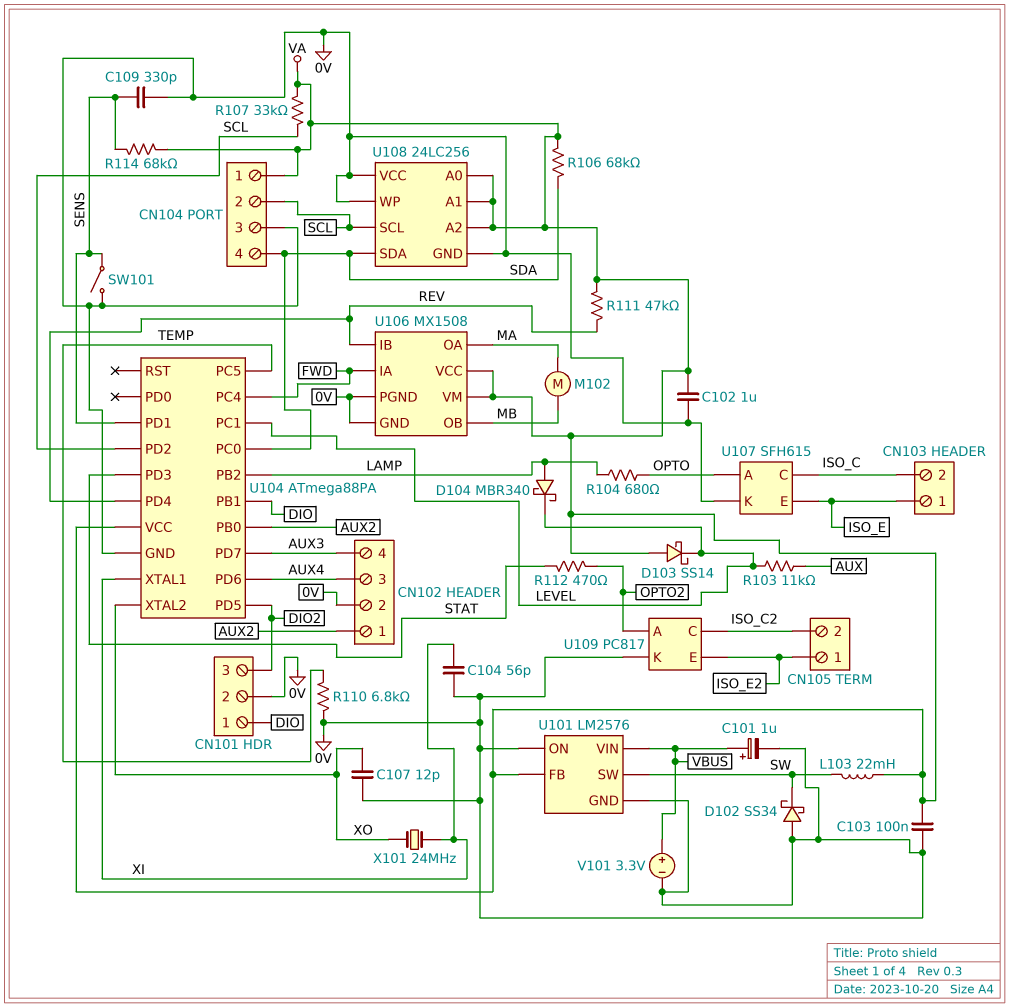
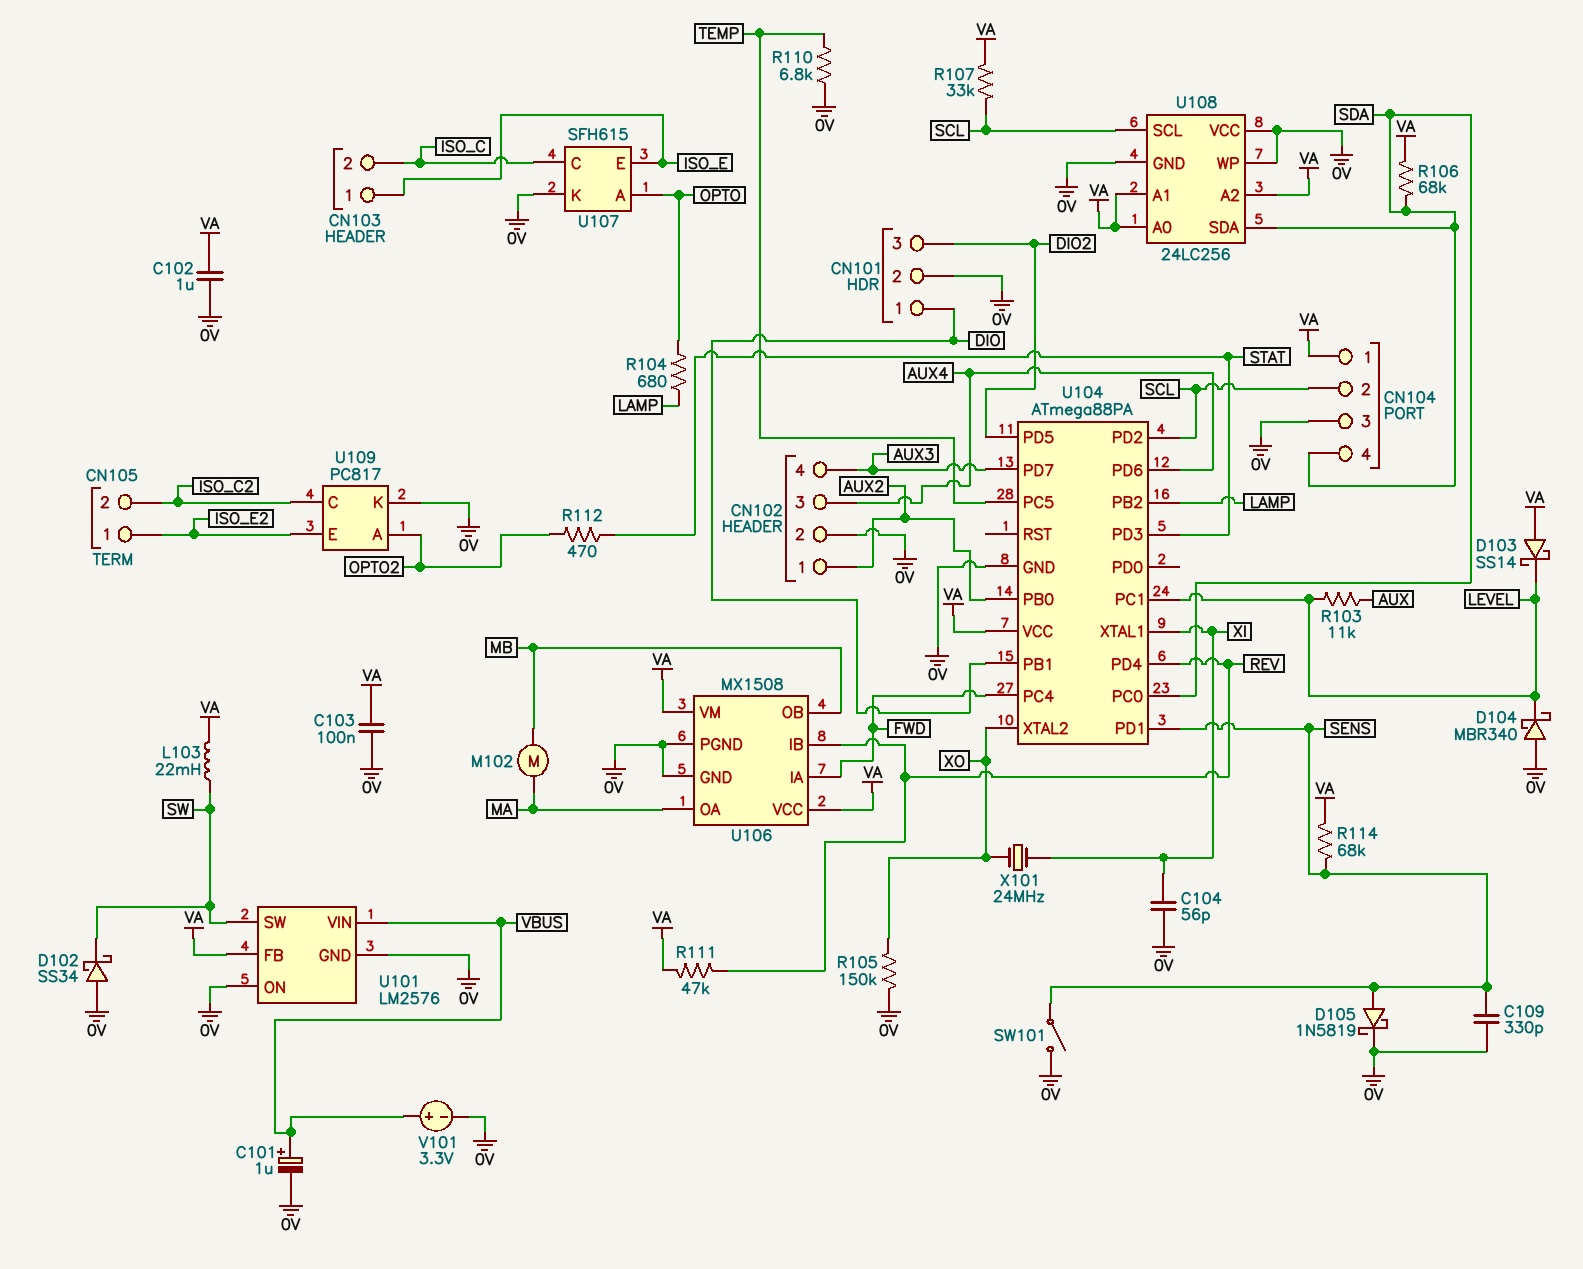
C107: 12pF (0V, XO) -> none
D104: schottky MBR340 (A LAMP, K LEVEL) -> schottky MBR340 (A 0V, K LEVEL)
D105: none -> schottky 1N5819 (A SENS, K 0V)
R105: none -> 150k (0V, XO)

